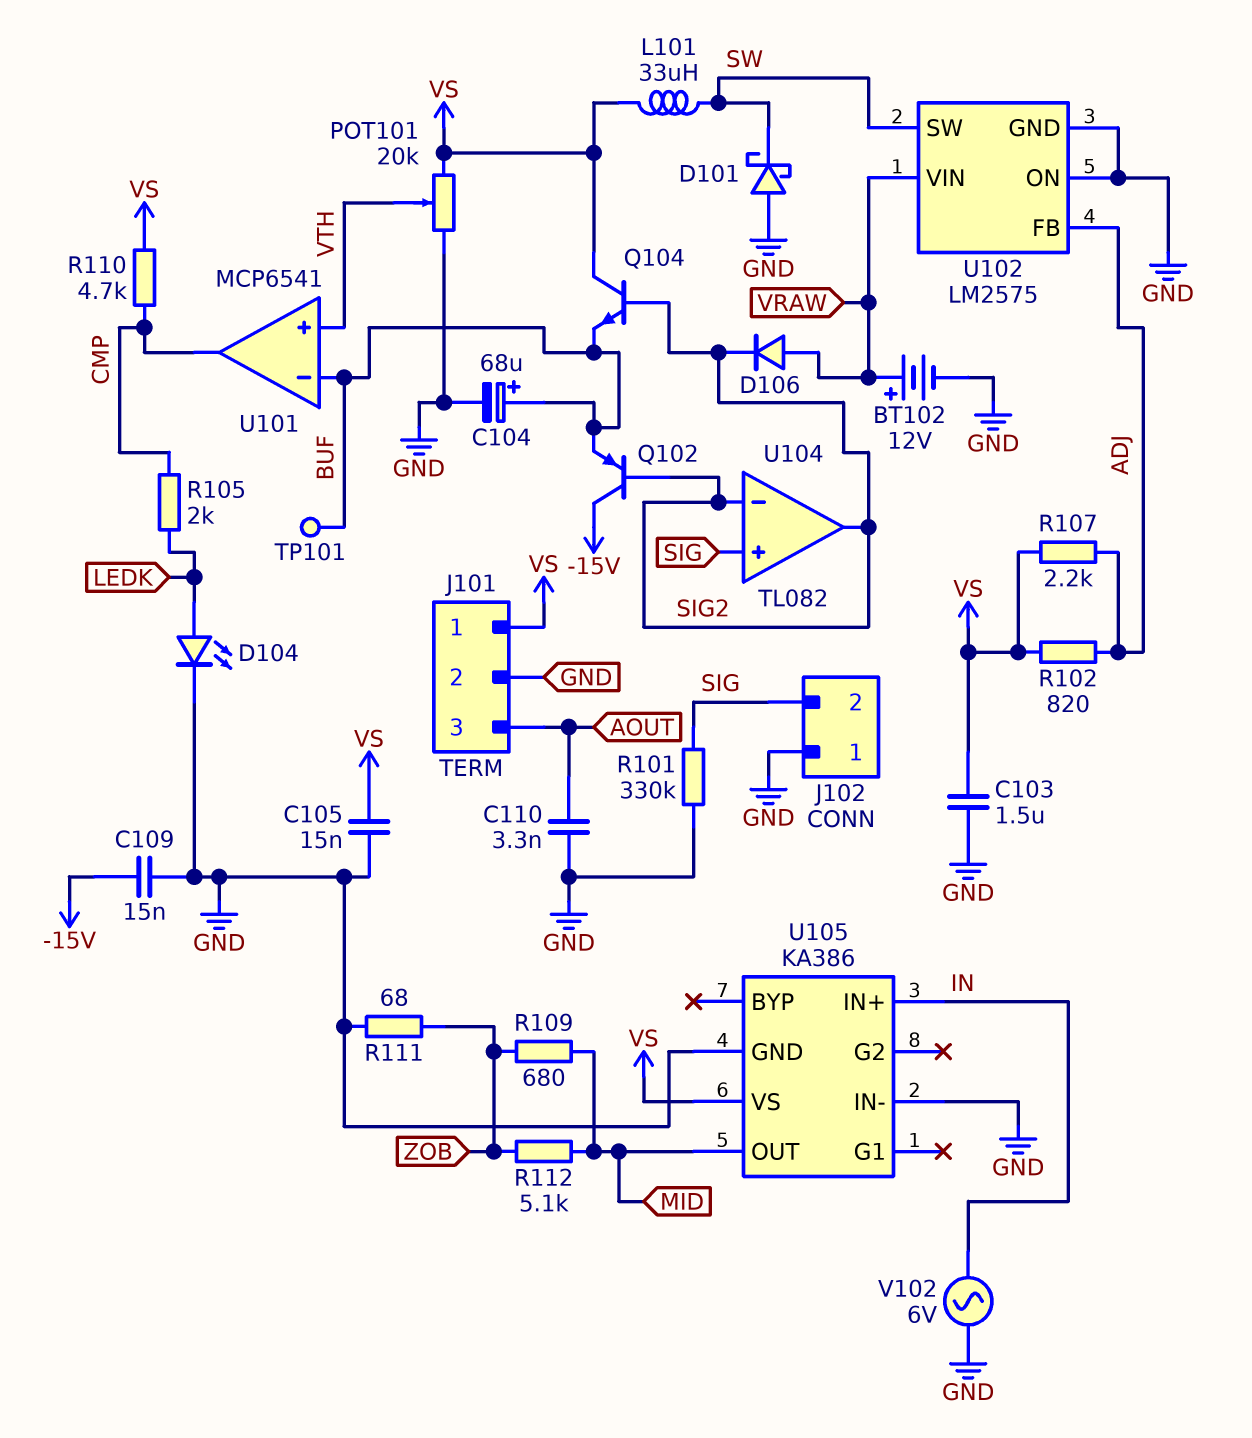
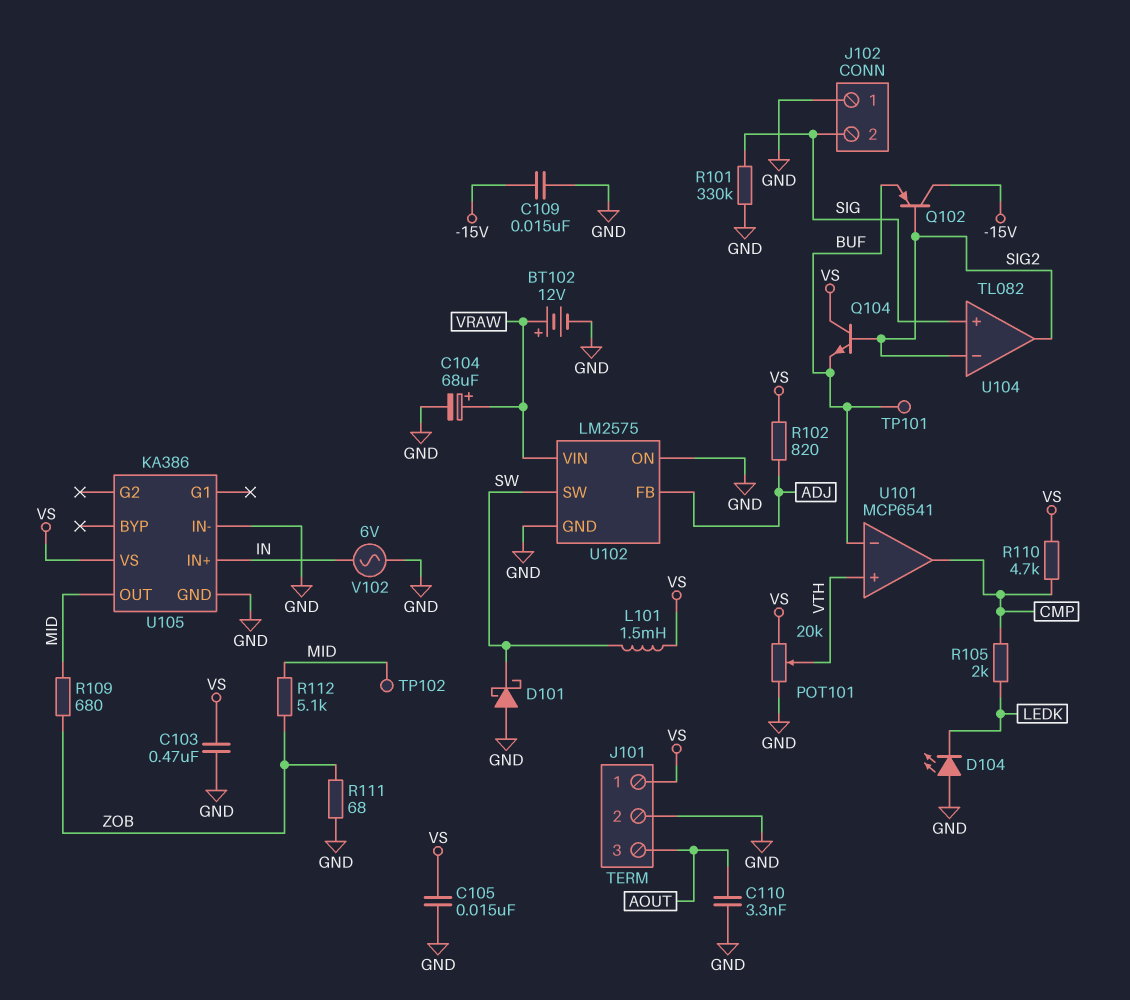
C103: 1.5uF (GND, VS) -> 470nF (GND, VS)
C104: 68uF (plus BUF, minus GND) -> 68uF (plus VRAW, minus GND)
D104: LED (A LEDK, K GND) -> LED (A GND, K LEDK)
D106: diode (A VRAW, K SIG2) -> none
L101: 33uH (SW, VS) -> 1.5mH (SW, VS)
R107: 2.2k (ADJ, VS) -> none
TP102: none -> test point (MID)

